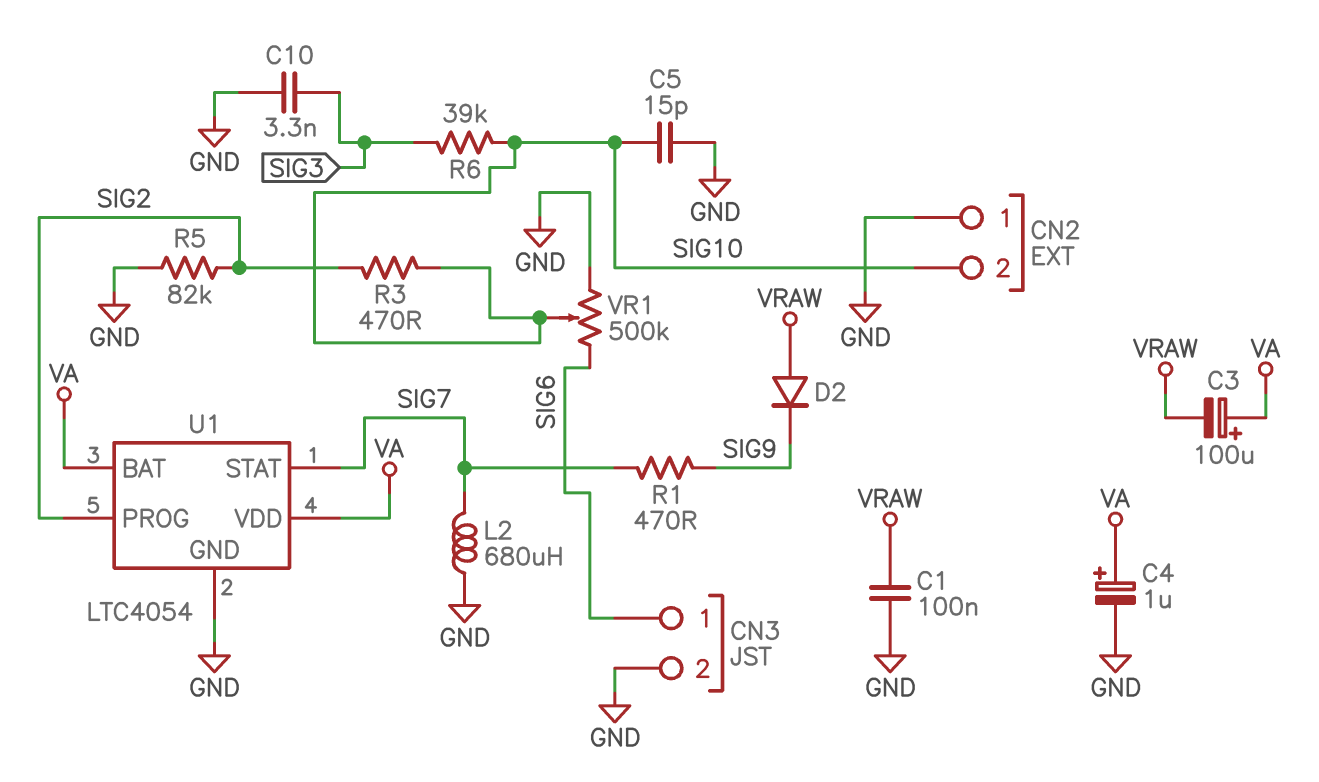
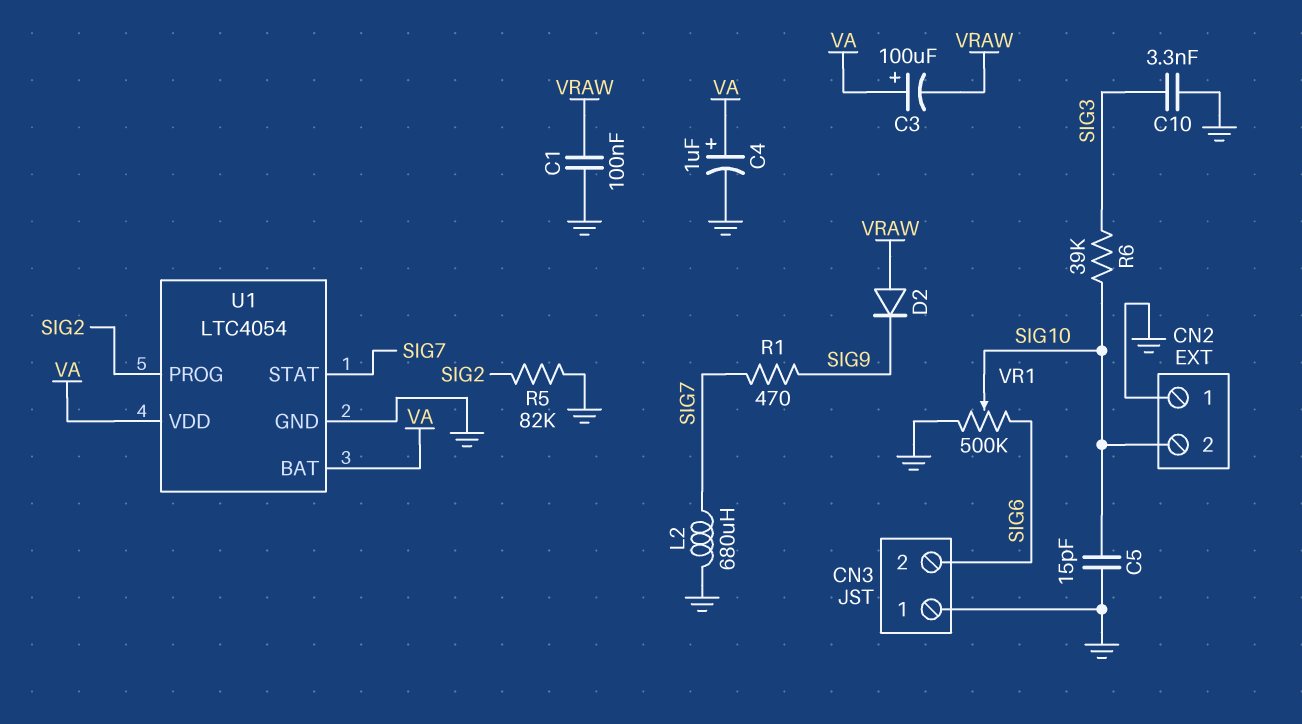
CN3 pin 1: SIG6 -> GND
CN3 pin 2: GND -> SIG6
R3: 470 (SIG2, SIG10) -> none

